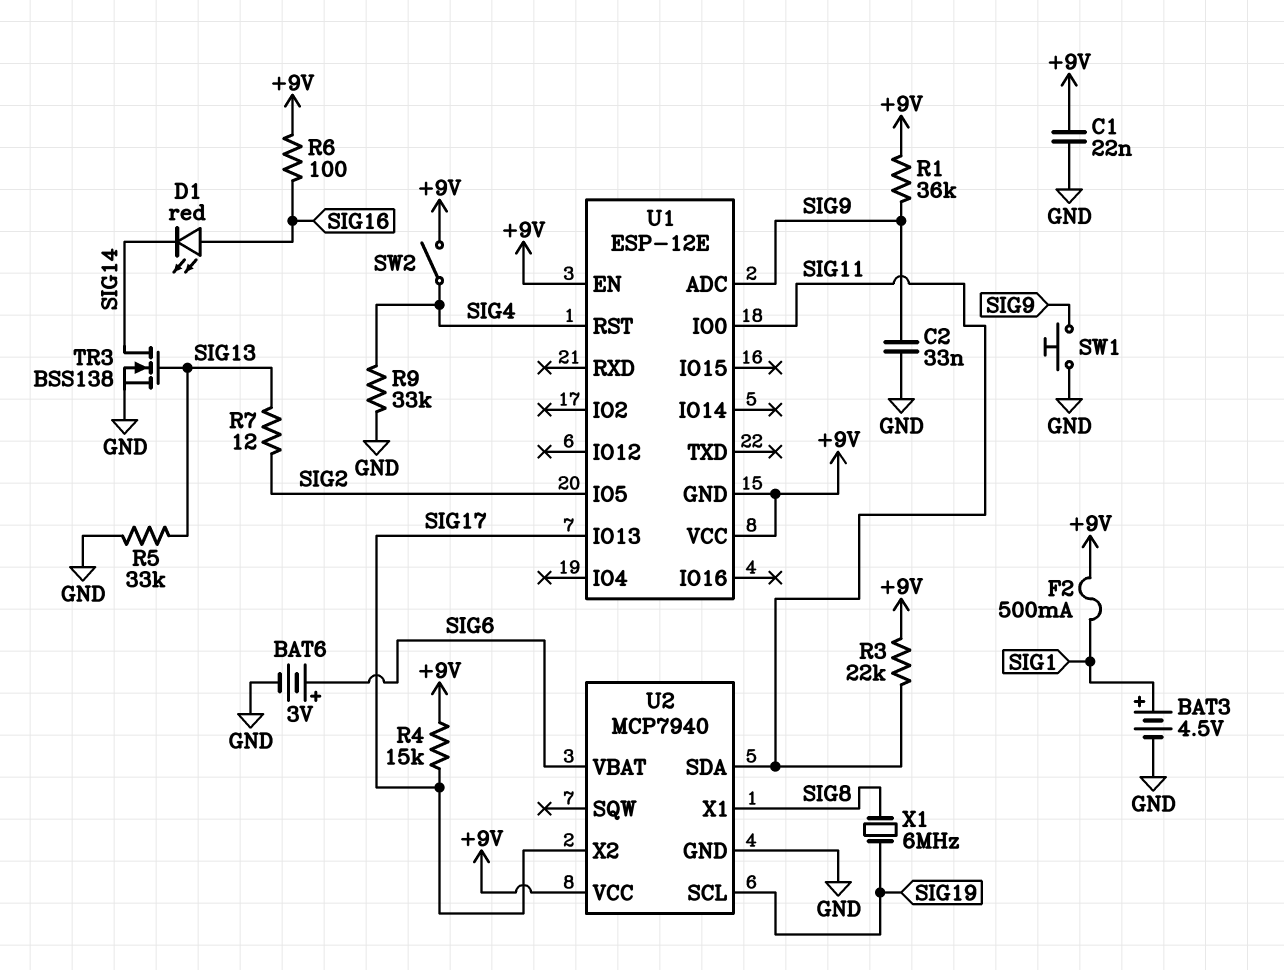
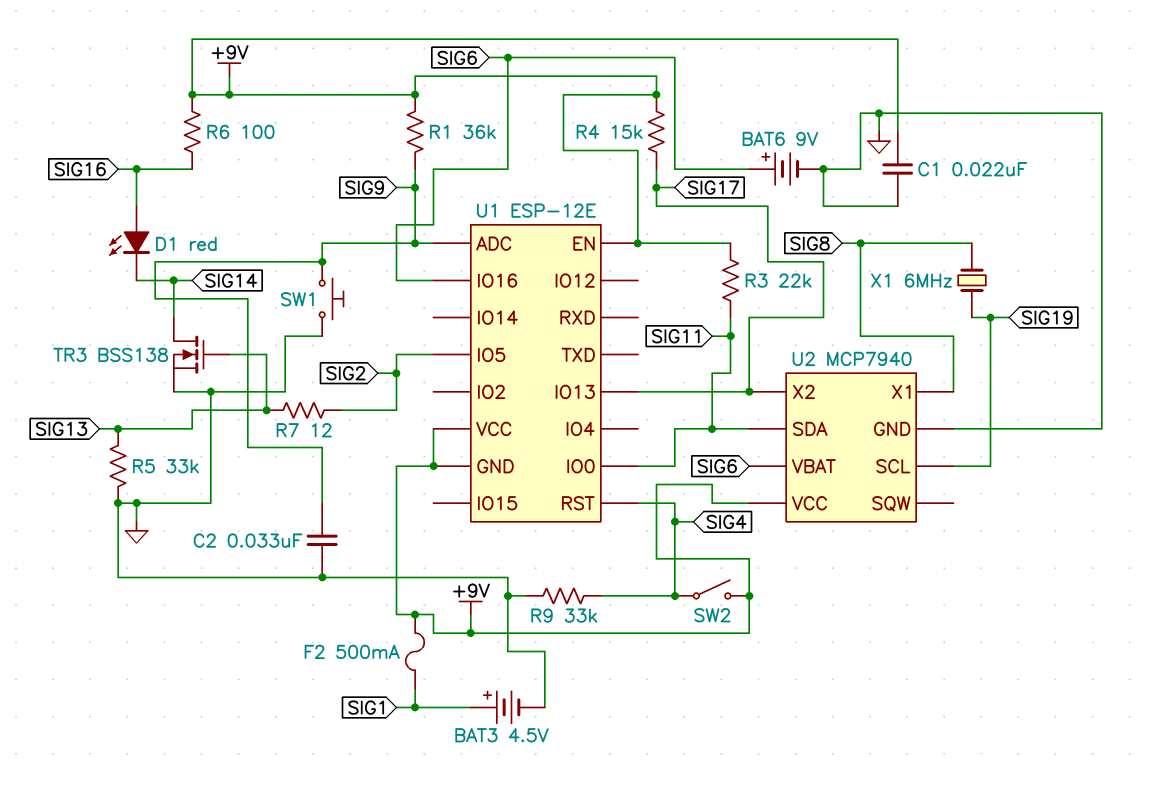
BAT6: 3V (plus SIG6, minus GND) -> 9V (plus SIG6, minus GND)
U1 pin IO16: none -> SIG6

